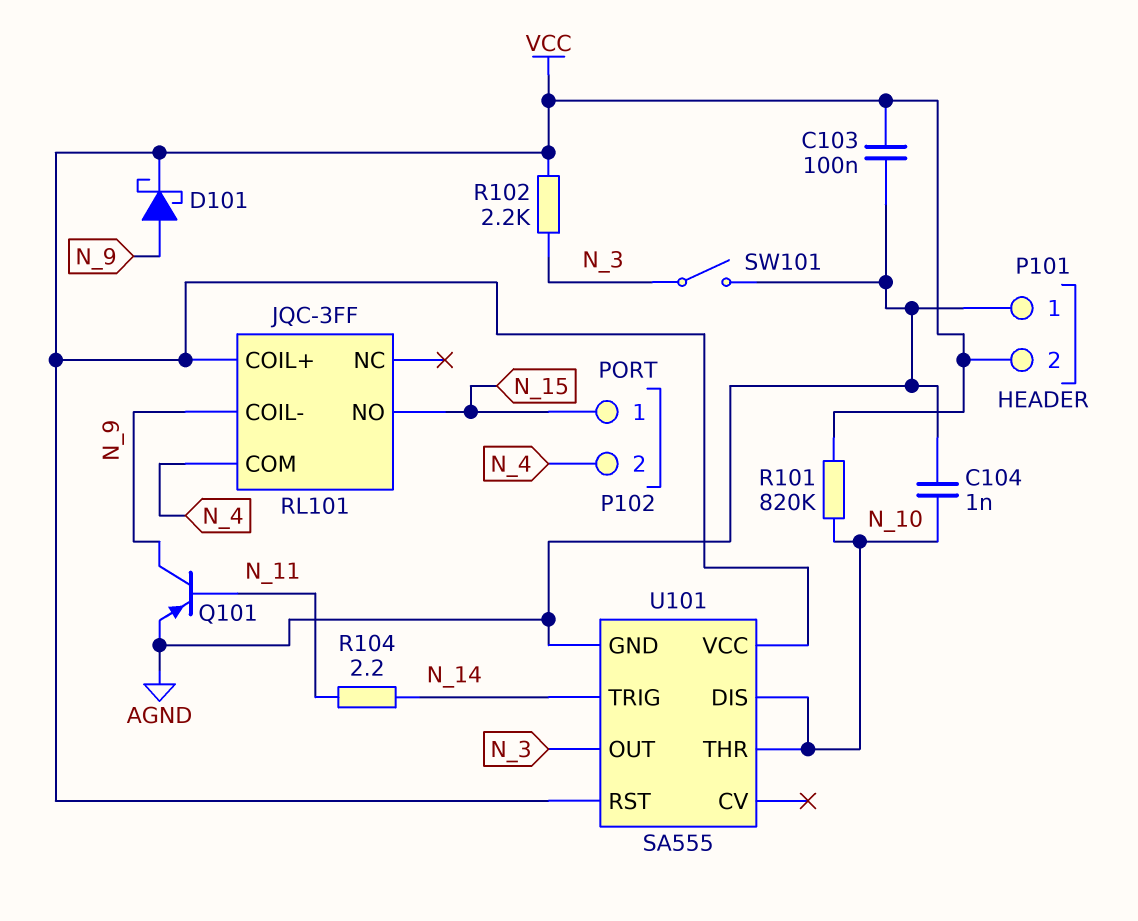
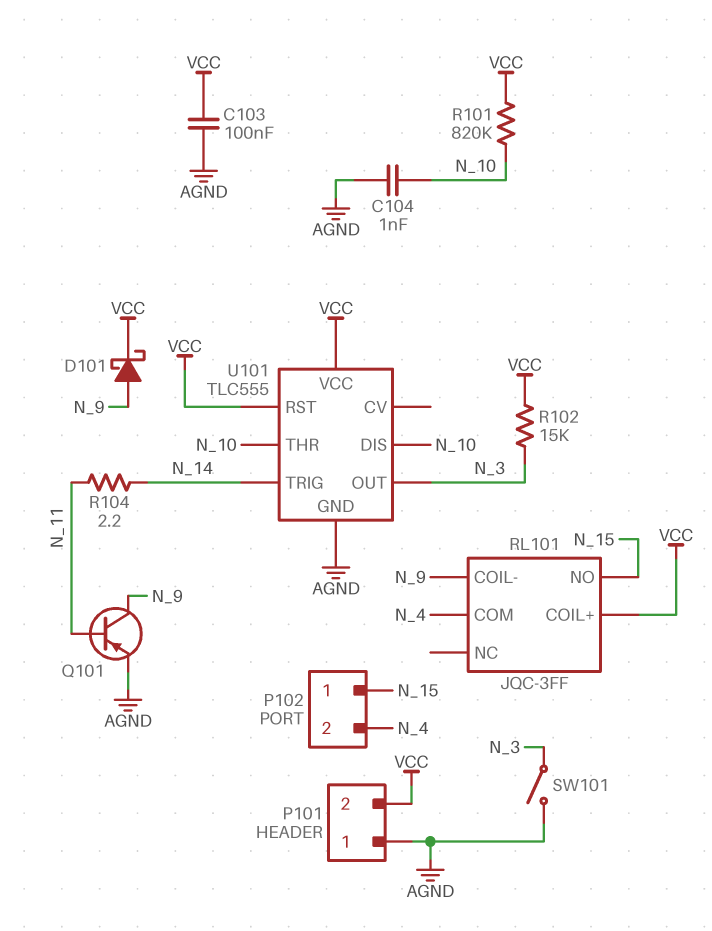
R102: 2.2k (N_3, VCC) -> 15k (N_3, VCC)
U101: SA555 -> TLC555

